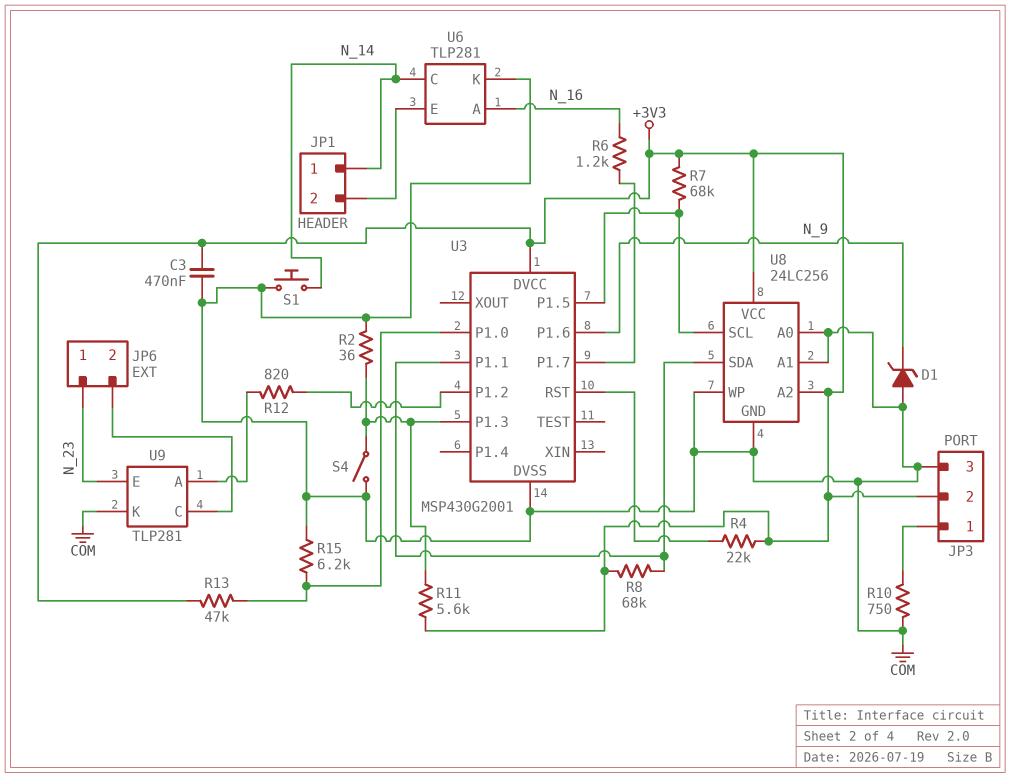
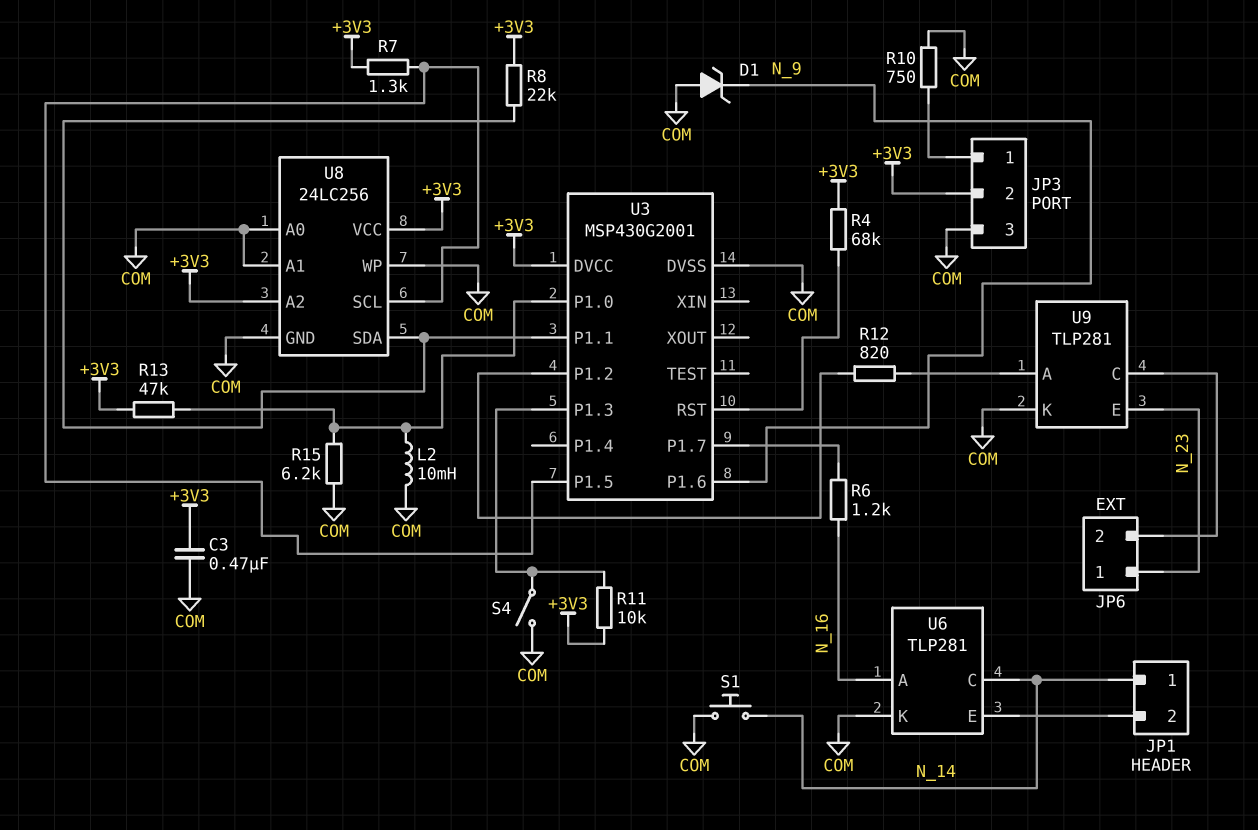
L2: none -> 10mH (COM, U3/P1.0)
R2: 36 (COM, U3/P1.3) -> none
R4: 22k (+3V3, U3/RST) -> 68k (+3V3, U3/RST)
R7: 68k (+3V3, U3/P1.5) -> 1.3k (+3V3, U3/P1.5)
R8: 68k (+3V3, U3/P1.1) -> 22k (+3V3, U3/P1.1)
R11: 5.6k (+3V3, U3/P1.3) -> 10k (+3V3, U3/P1.3)

